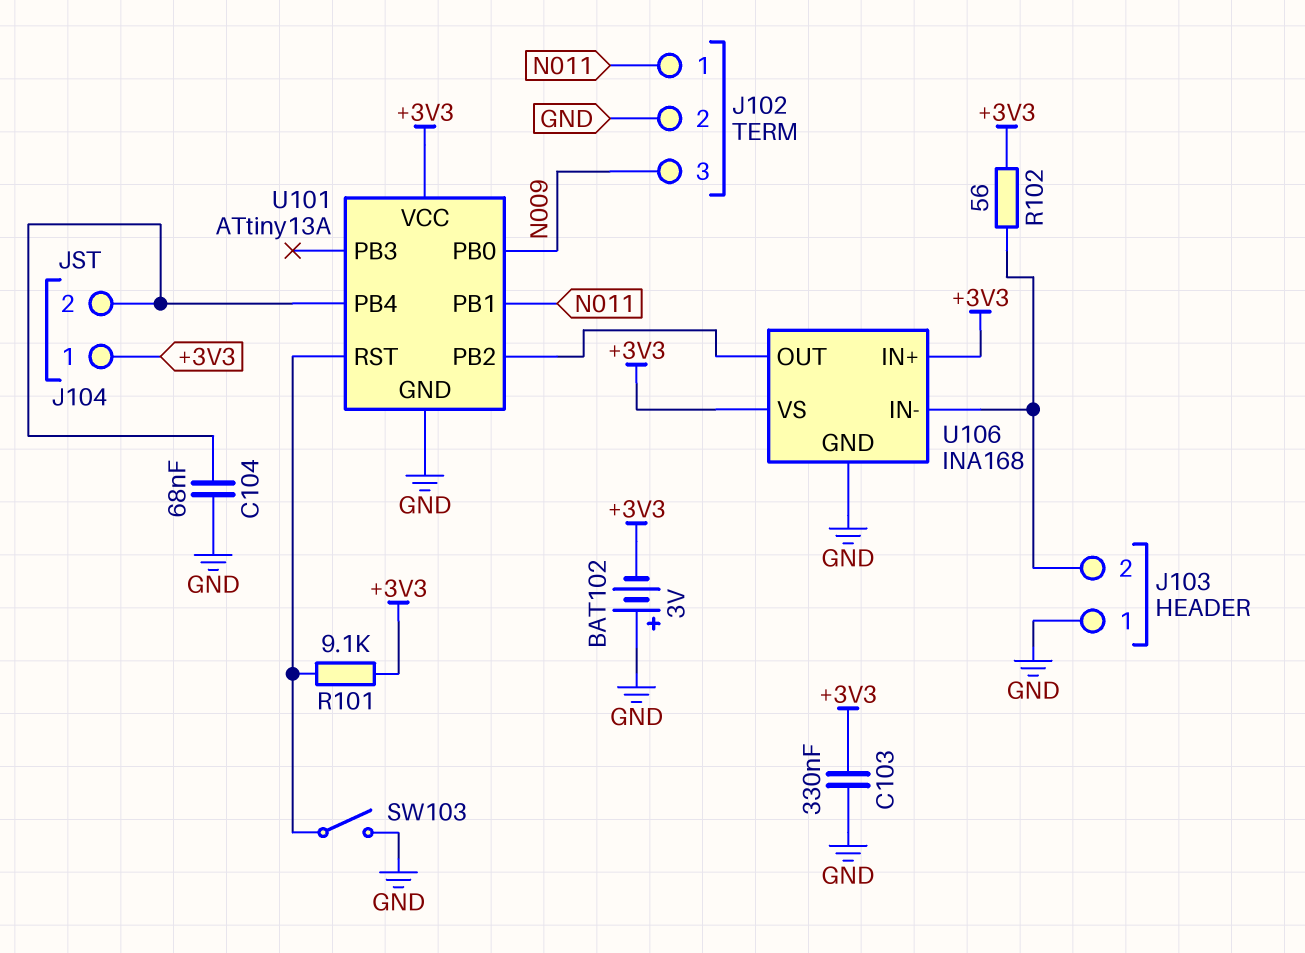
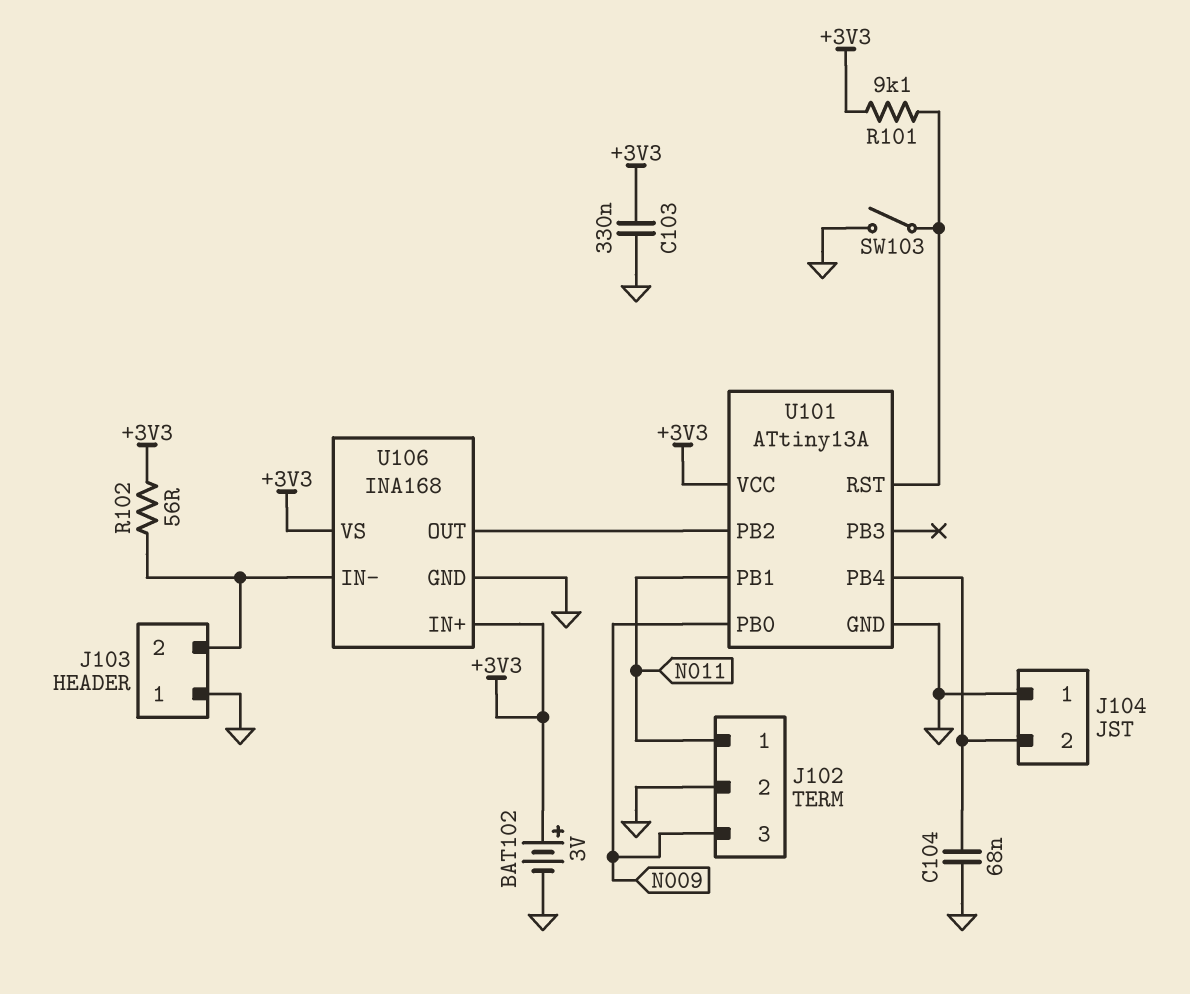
BAT102: 3V (plus GND, minus +3V3) -> 3V (plus +3V3, minus GND)
J104 pin 1: +3V3 -> GND

